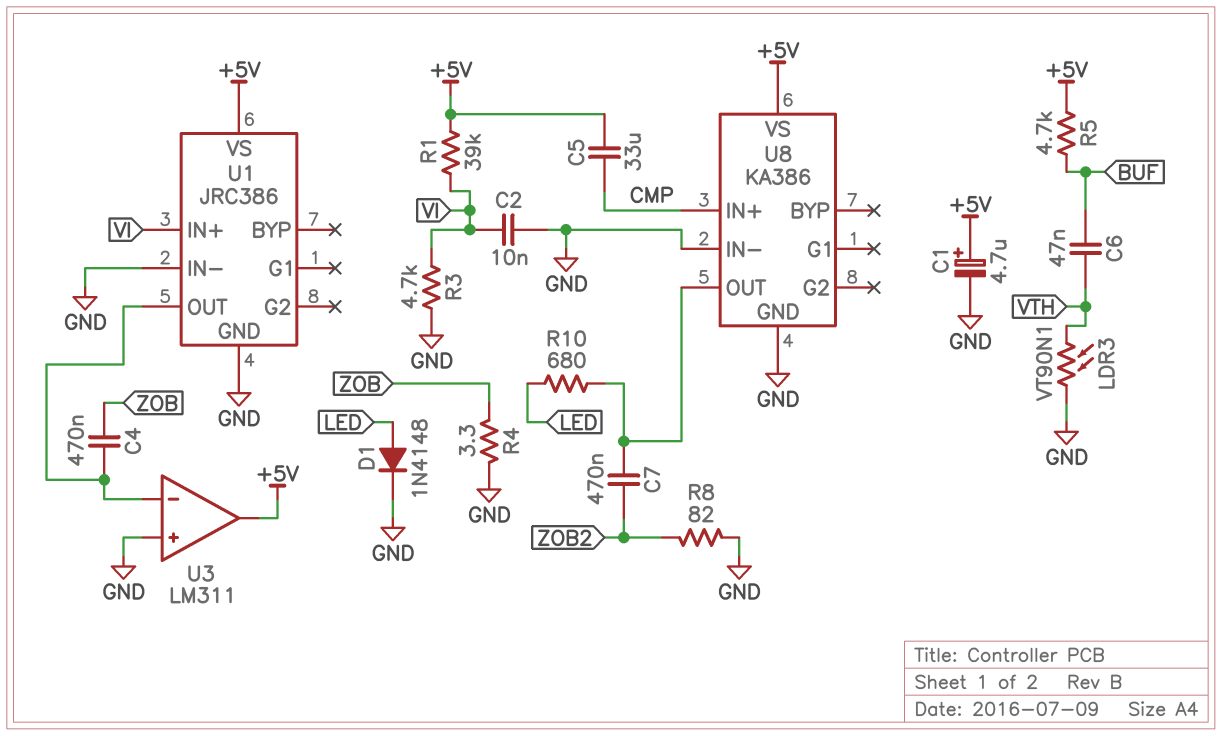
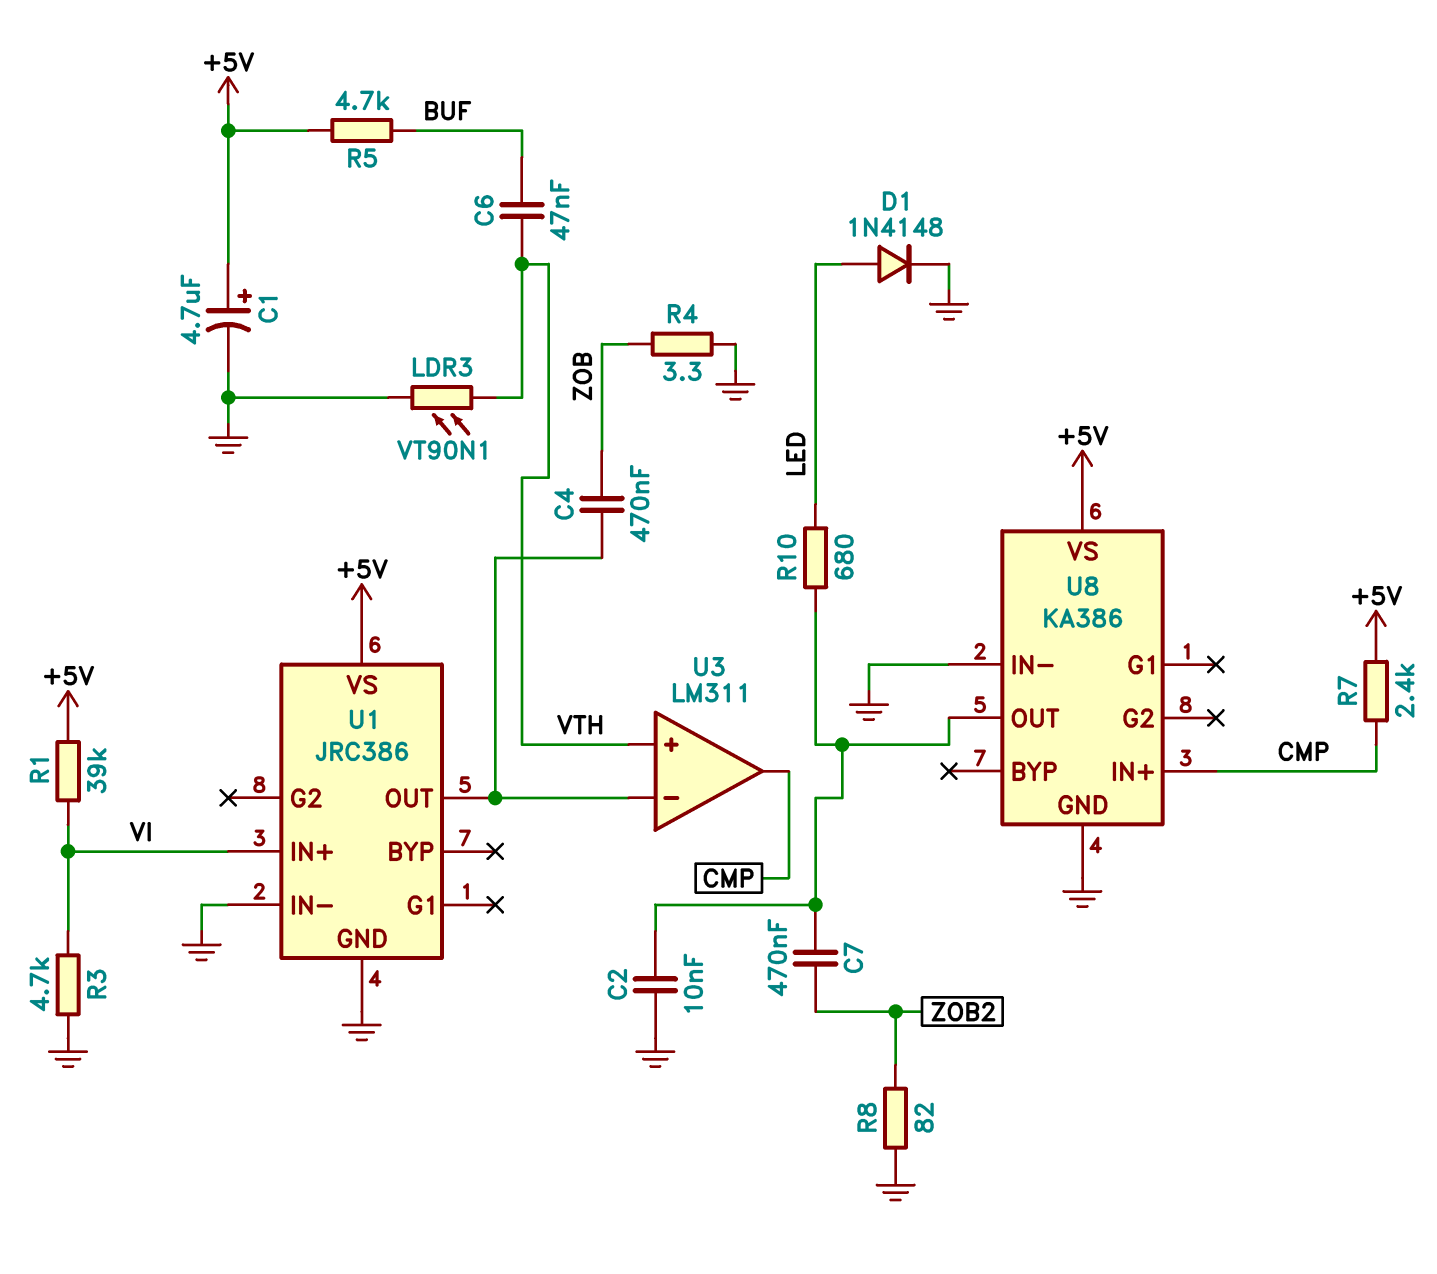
C2: 10nF (GND, VI) -> 10nF (GND, U8/OUT)
C5: 33uF (+5V, CMP) -> none
R7: none -> 2.4k (+5V, CMP)
U3 pin in+: GND -> VTH
U3 pin out: +5V -> CMP

